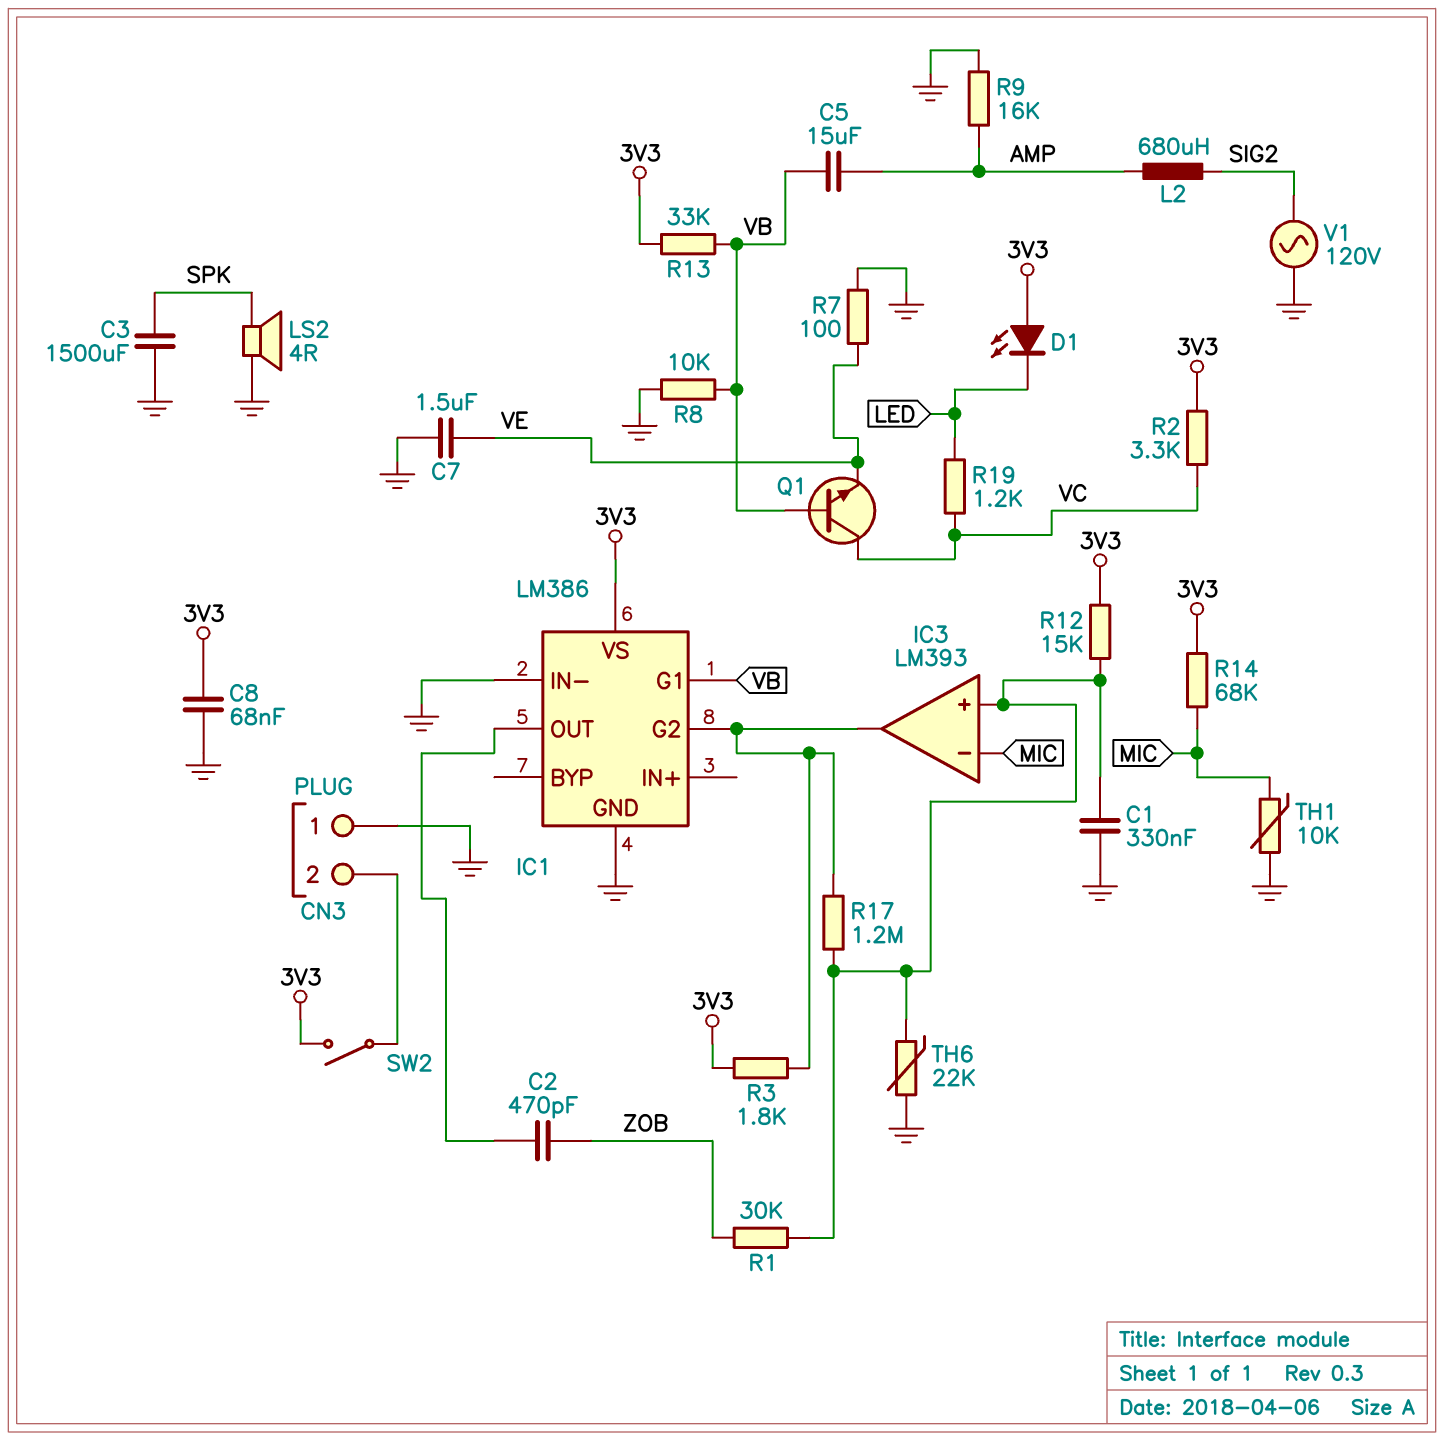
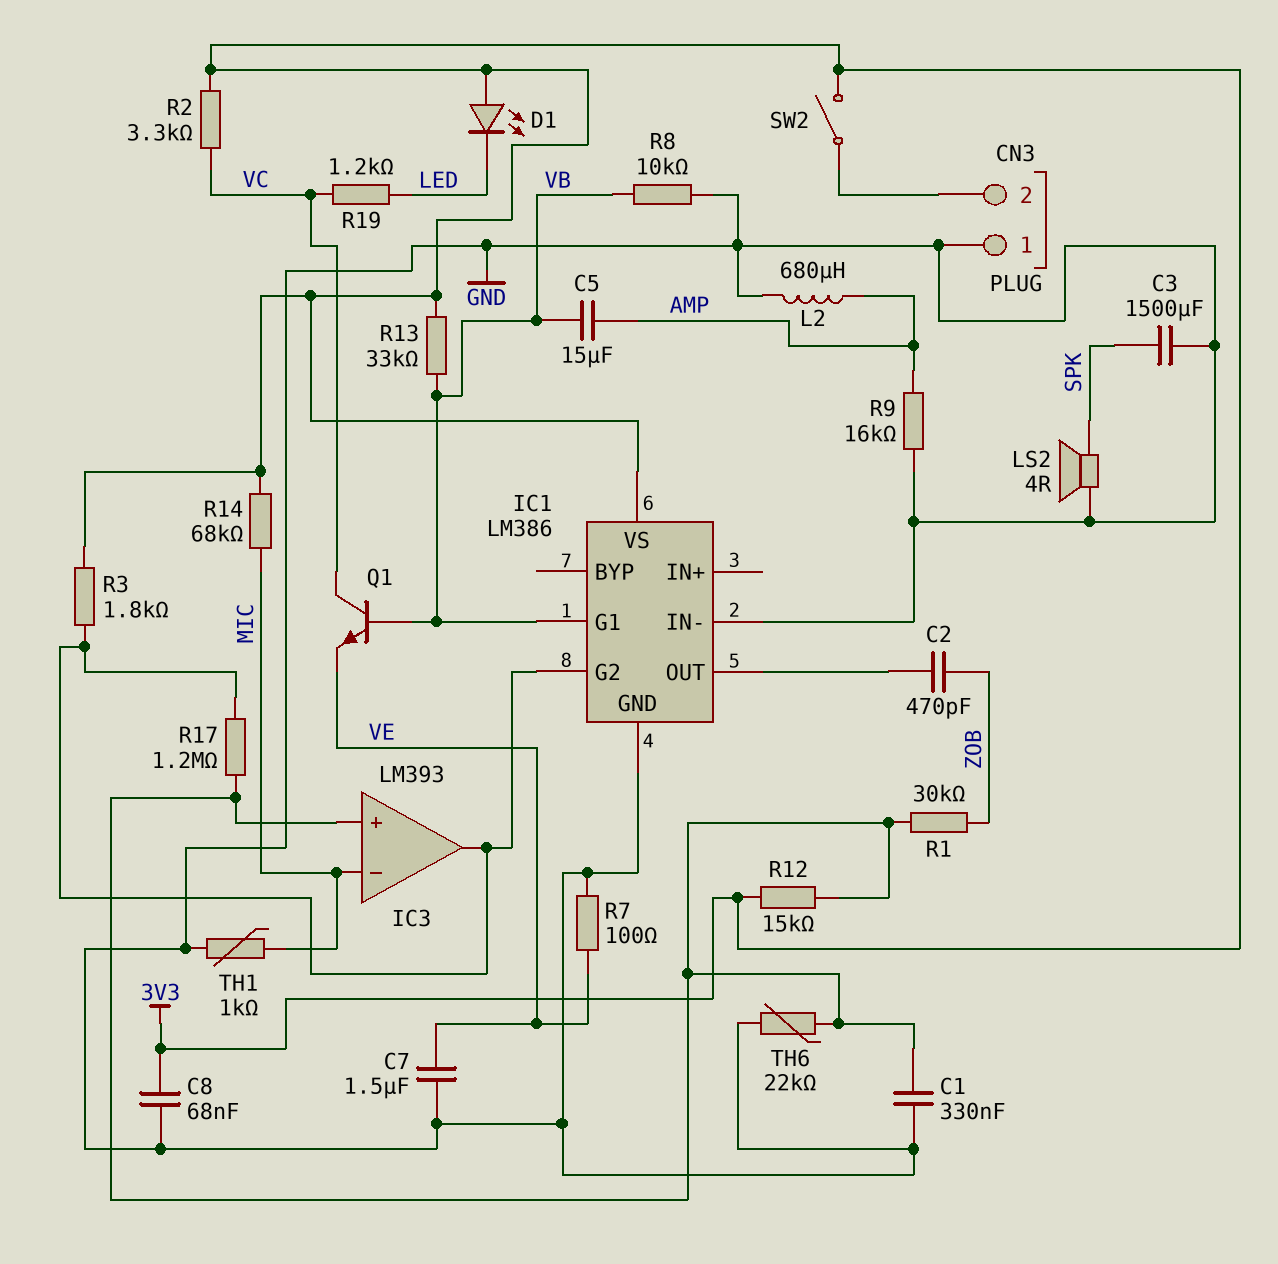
L2: 680uH (AMP, SIG2) -> 680uH (AMP, GND)
TH1: 10k (GND, MIC) -> 1k (GND, MIC)
V1: AC 120V (GND, SIG2) -> none

